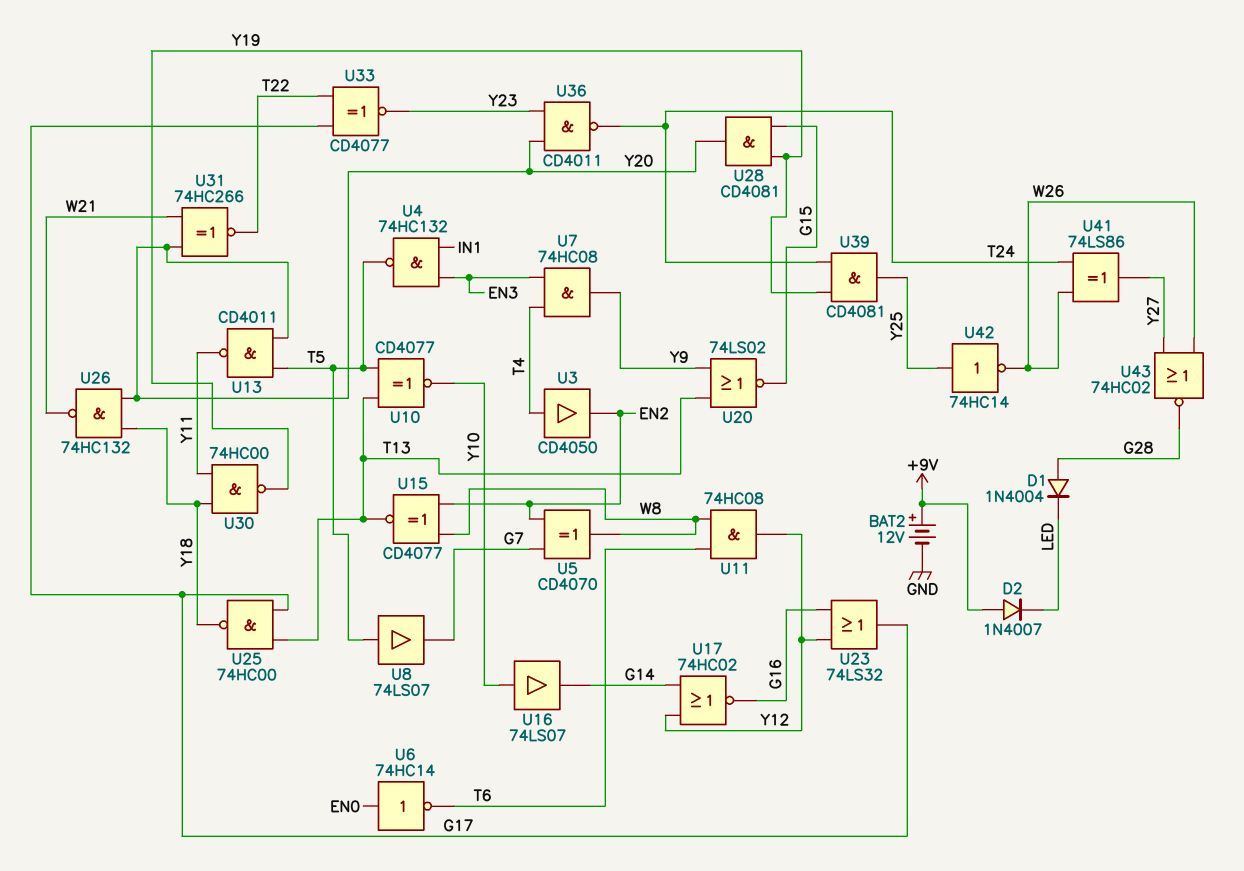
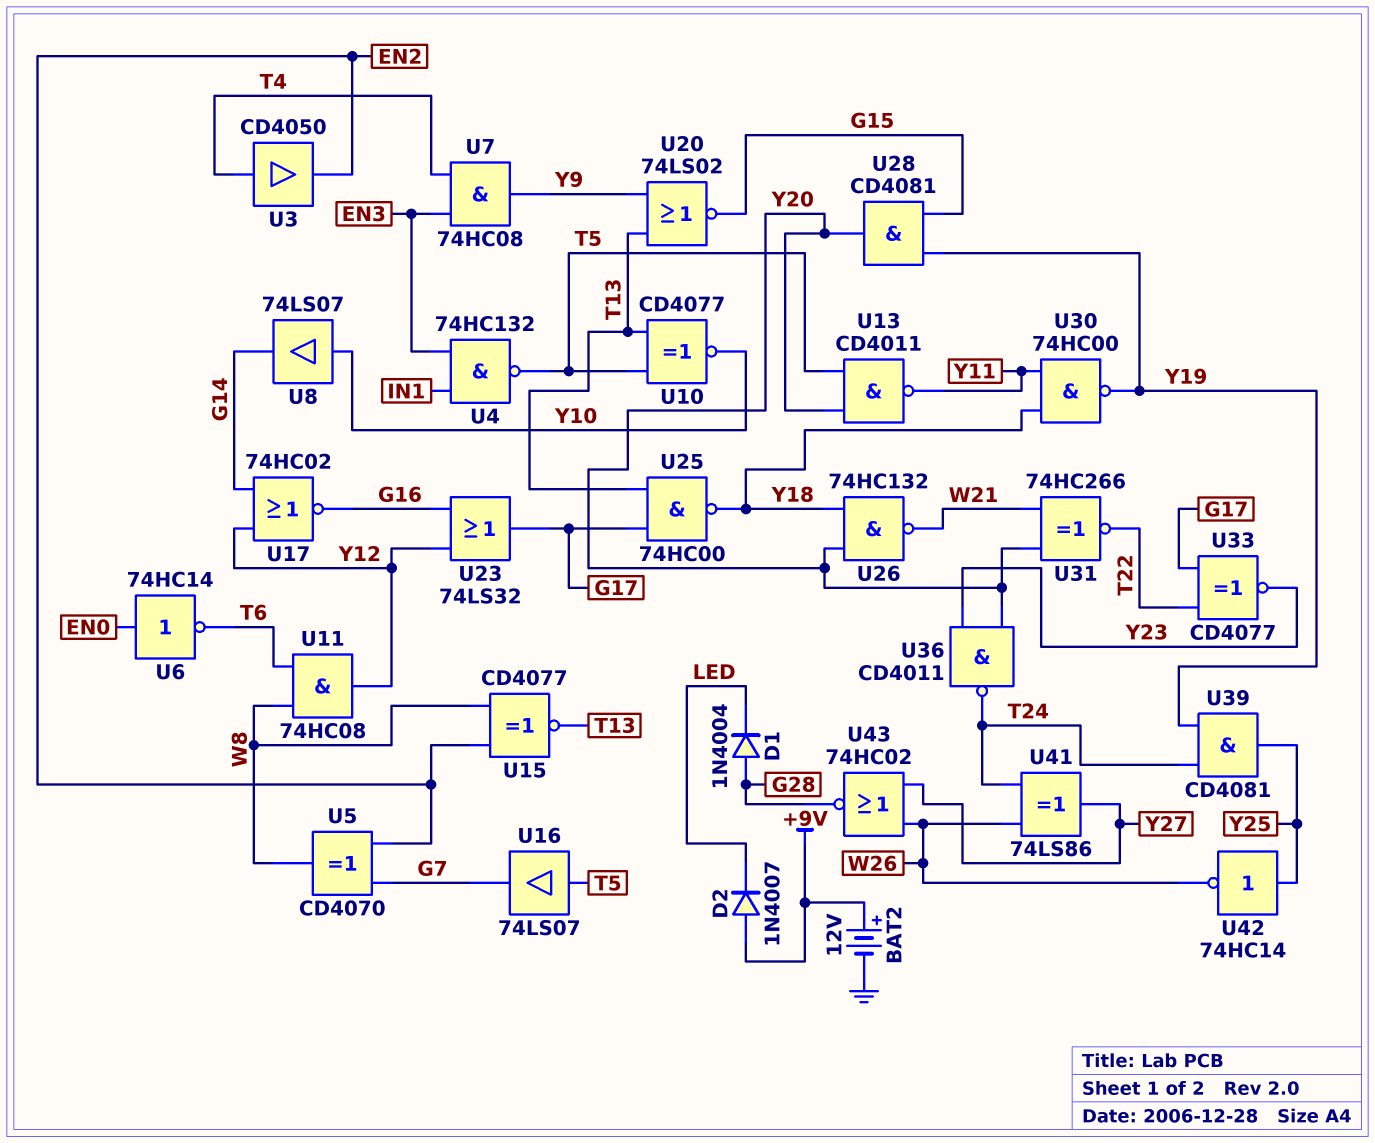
U8: buffer 74LS07 (in T5, out G7) -> buffer 74LS07 (in Y10, out G14)
U16: buffer 74LS07 (in Y10, out G14) -> buffer 74LS07 (in T5, out G7)

